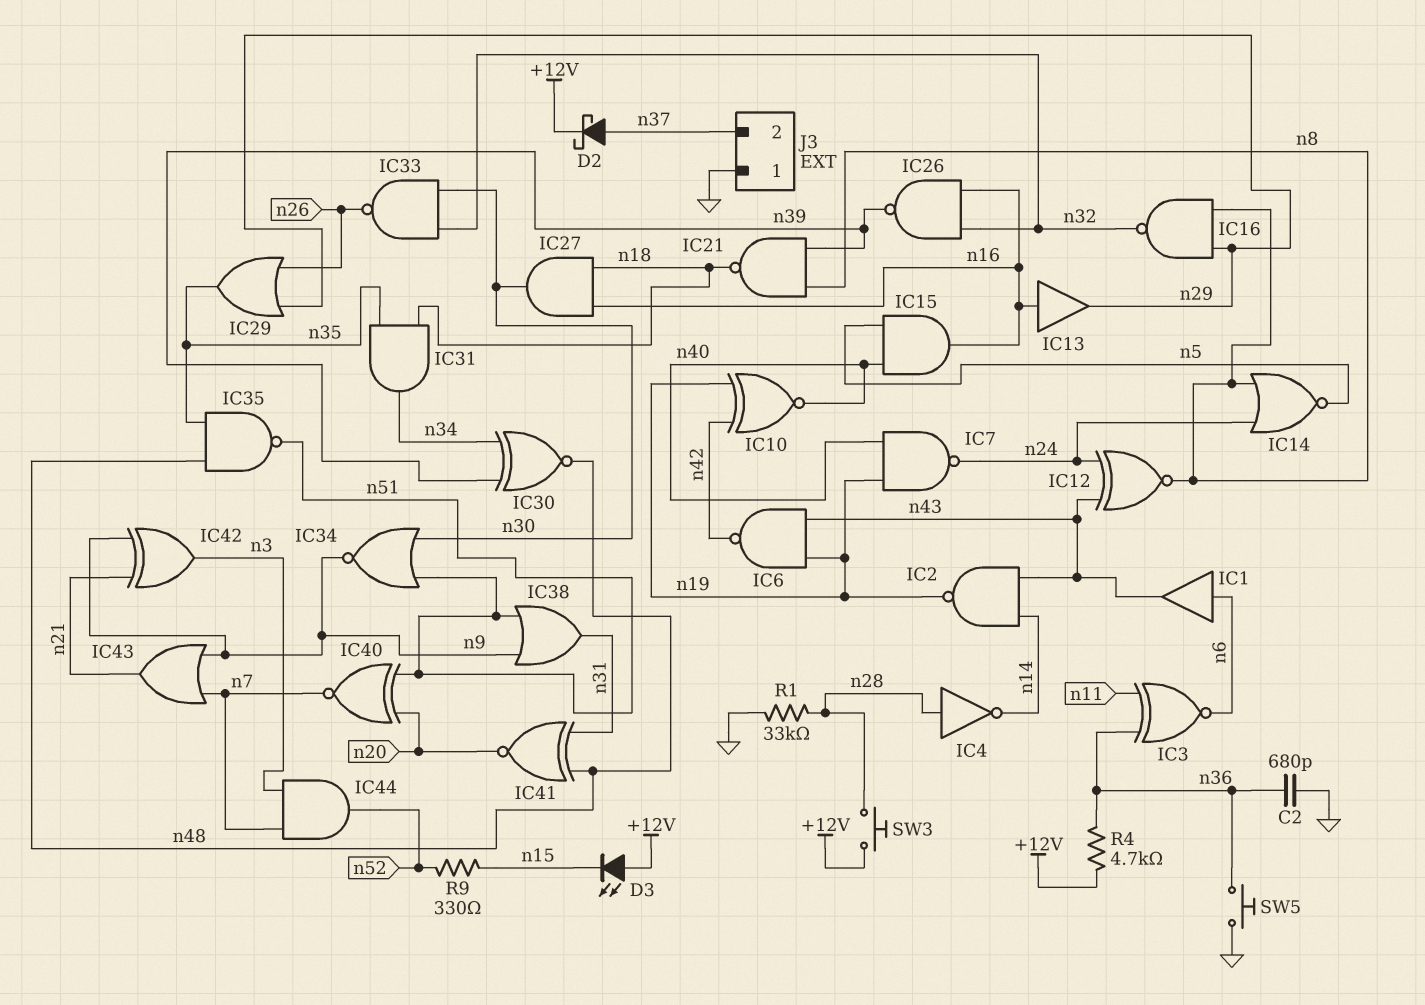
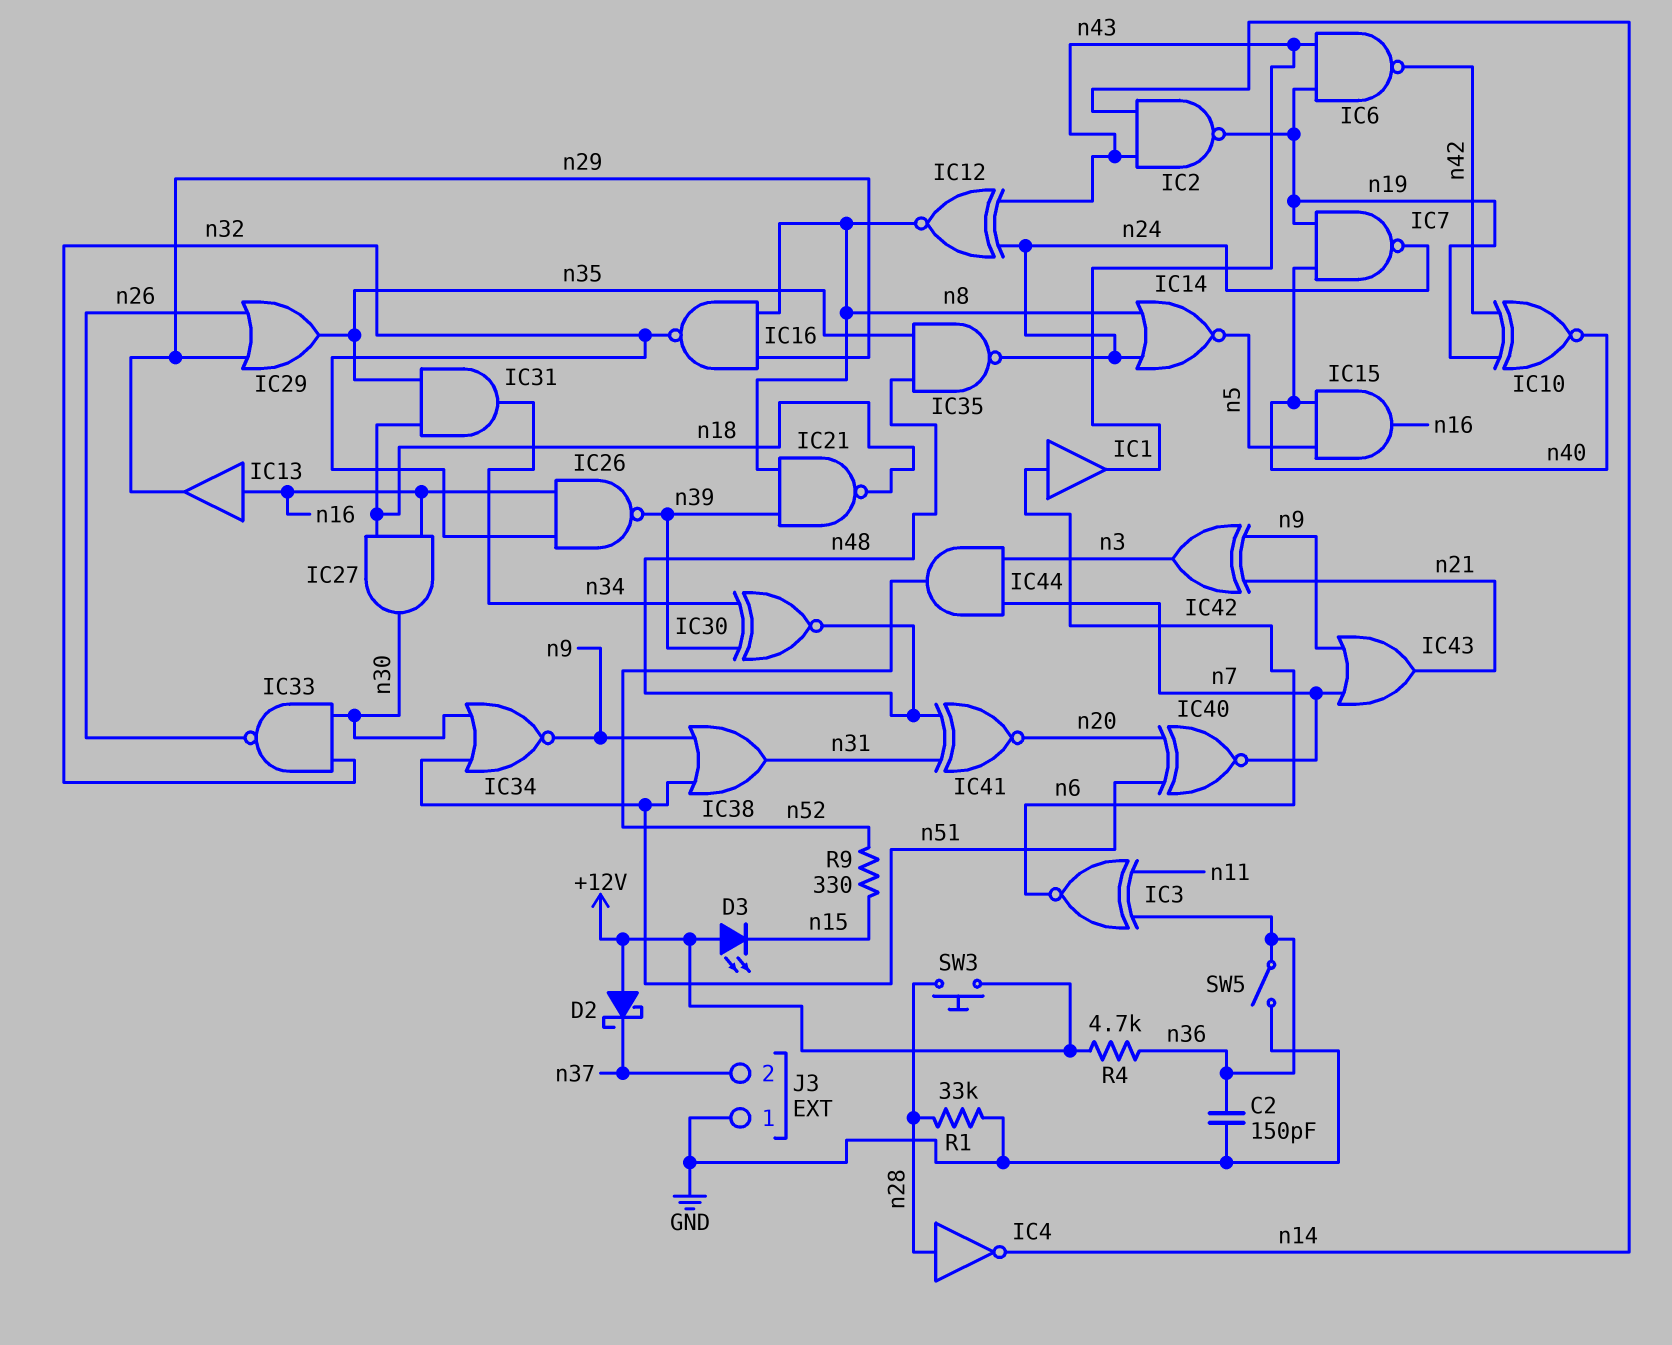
C2: 680pF (GND, n36) -> 150pF (GND, n36)
D2: schottky (A n37, K +12V) -> schottky (A +12V, K n37)
IC35: NAND (in n35, in n48, out n51) -> NAND (in n35, in n48, out n24)
SW5: button (GND, n36) -> switch (GND, n36)

